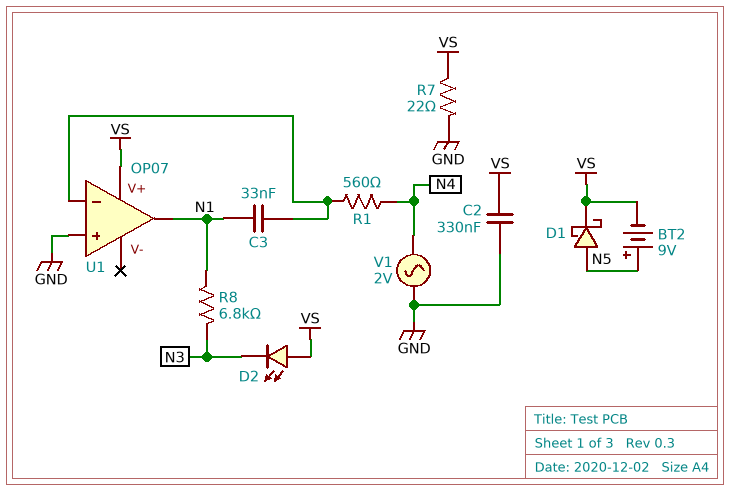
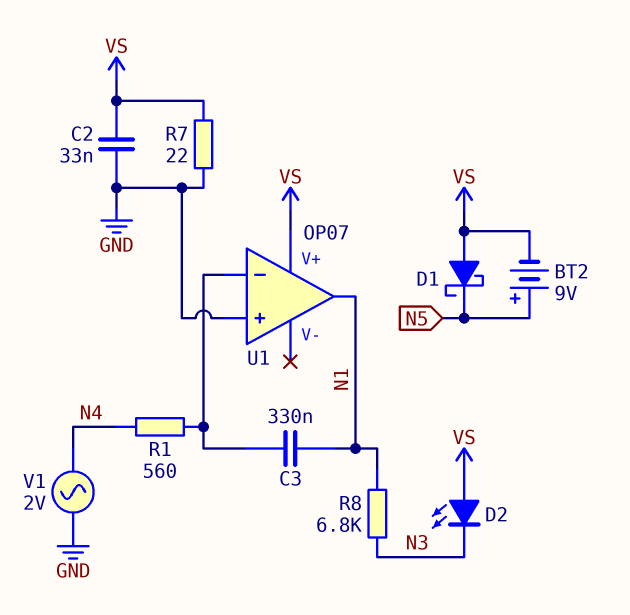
C2: 330nF (GND, VS) -> 33nF (GND, VS)
C3: 33nF (N1, U1/in-) -> 330nF (N1, U1/in-)
D1: schottky (A N5, K VS) -> schottky (A VS, K N5)

